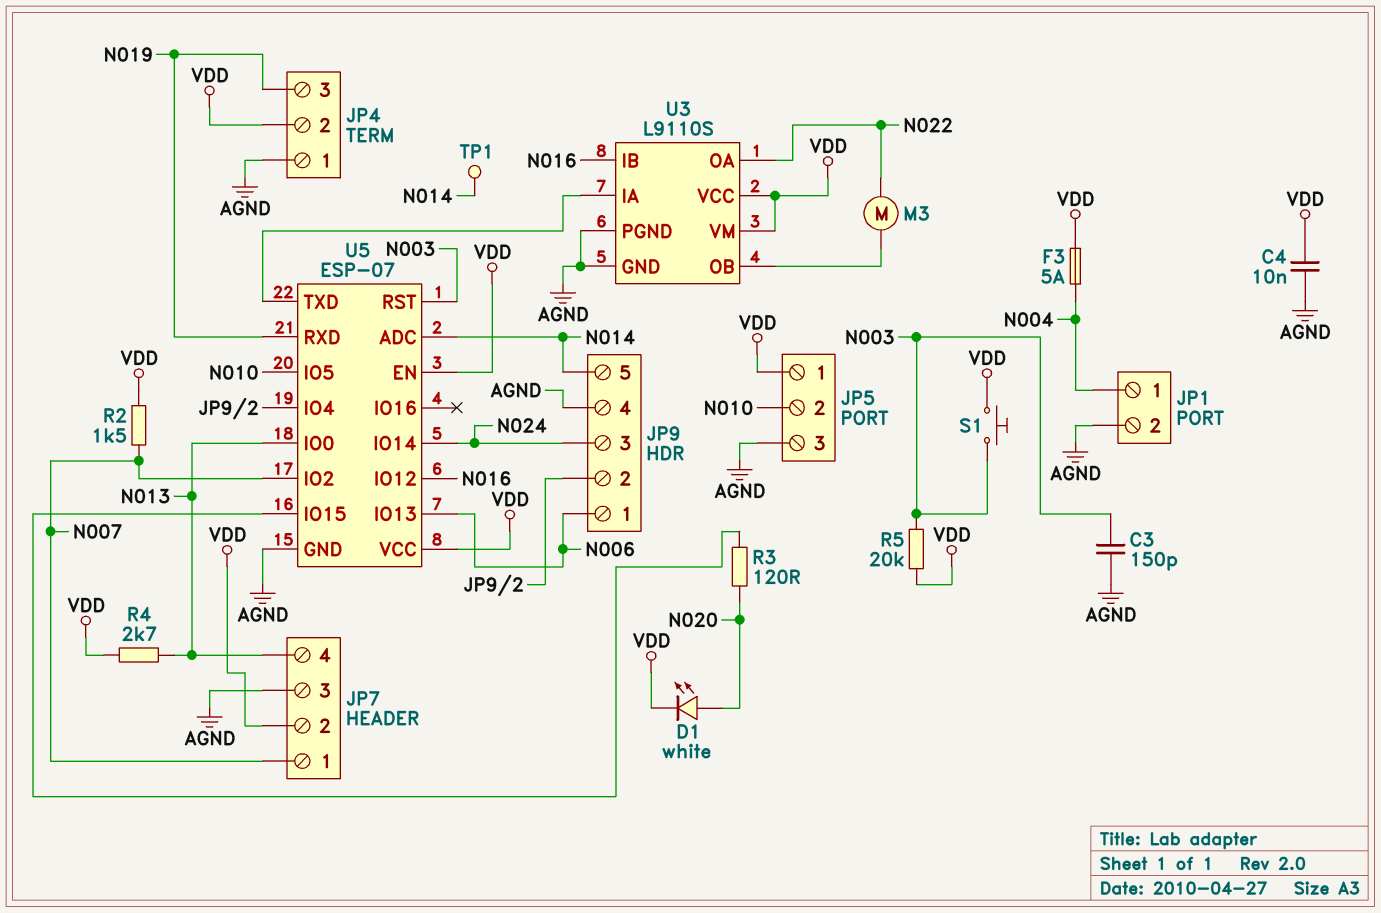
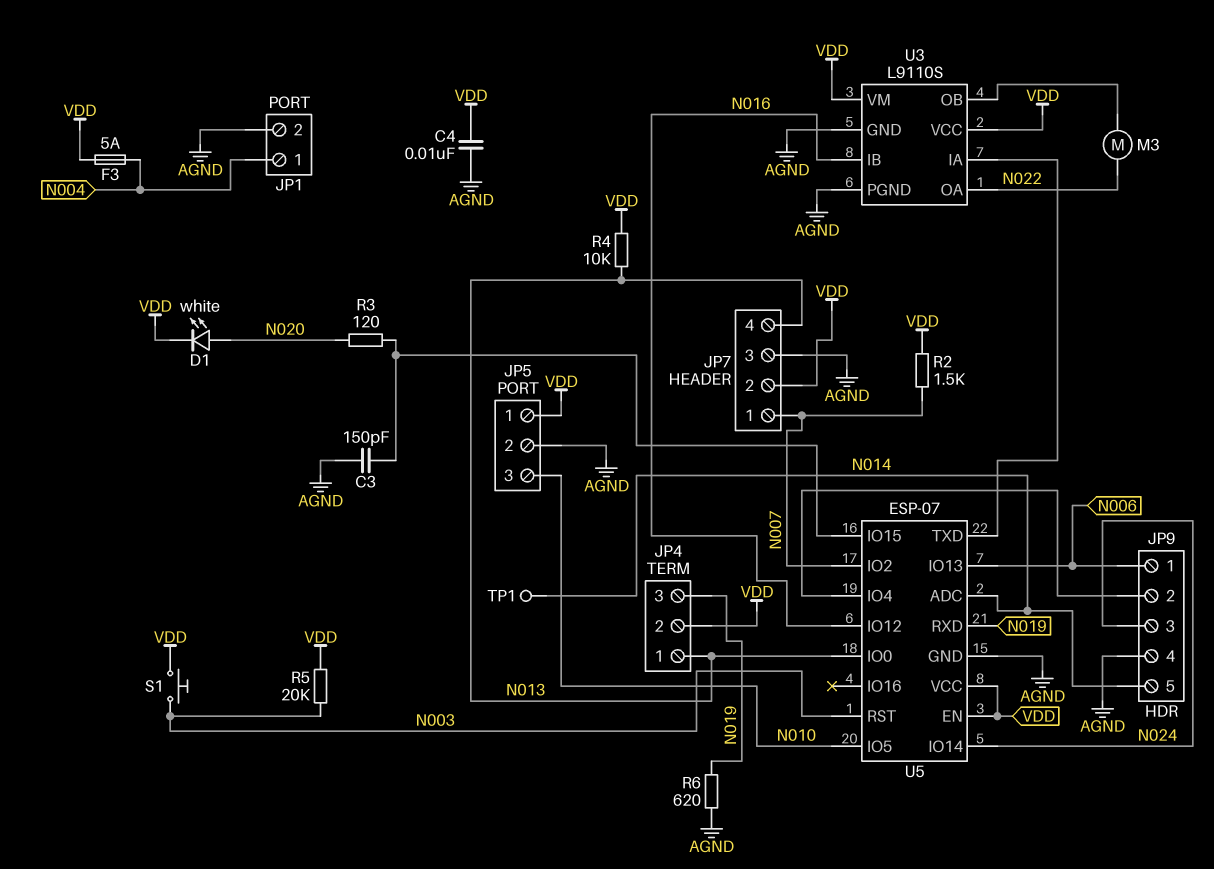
C3: 150pF (AGND, N003) -> 150pF (AGND, U5/IO15)
JP4 pin 1: AGND -> N013
JP5 pin 2: N010 -> AGND
JP5 pin 3: AGND -> N010
R4: 2.7k (N013, VDD) -> 10k (N013, VDD)
R6: none -> 620 (AGND, N019)

